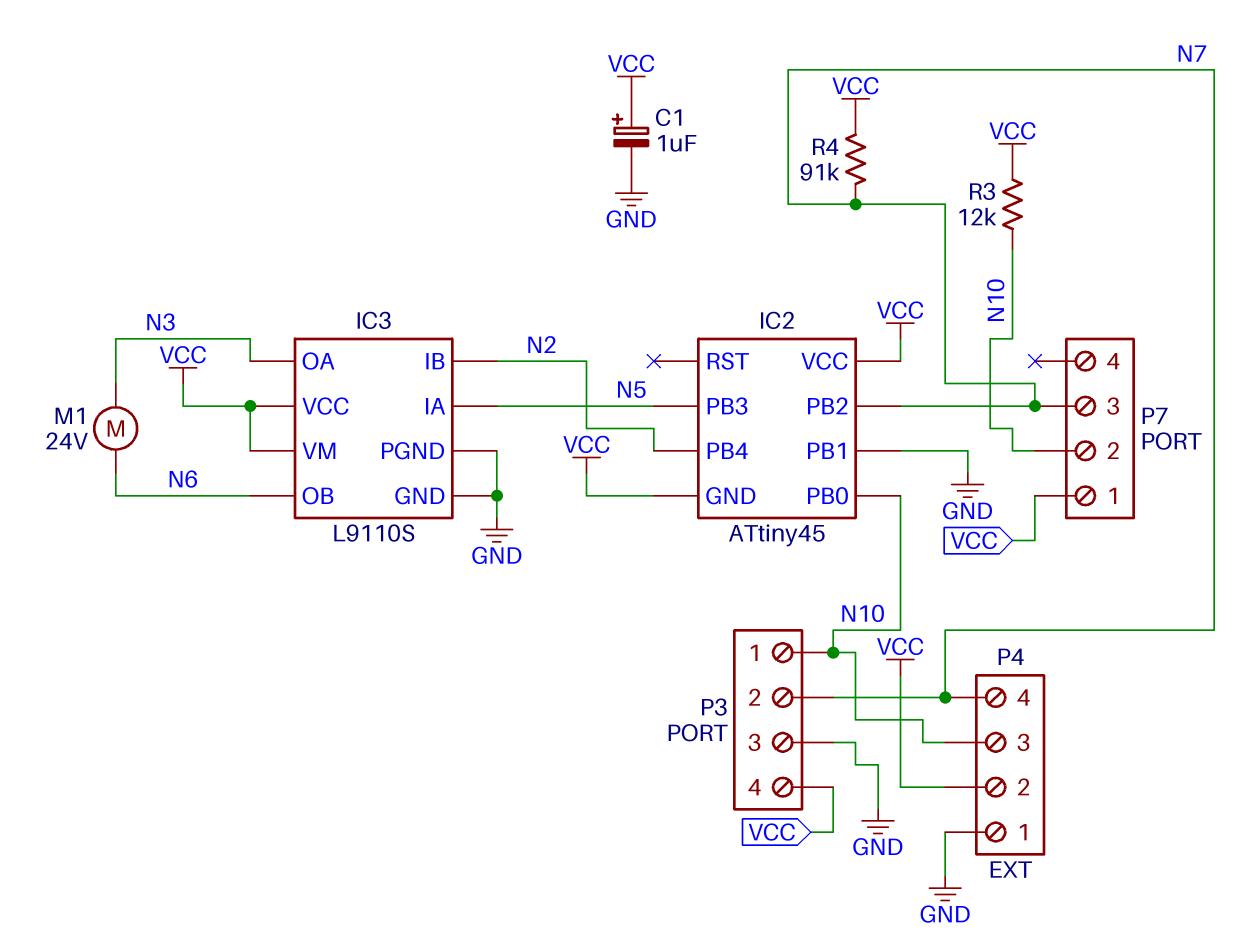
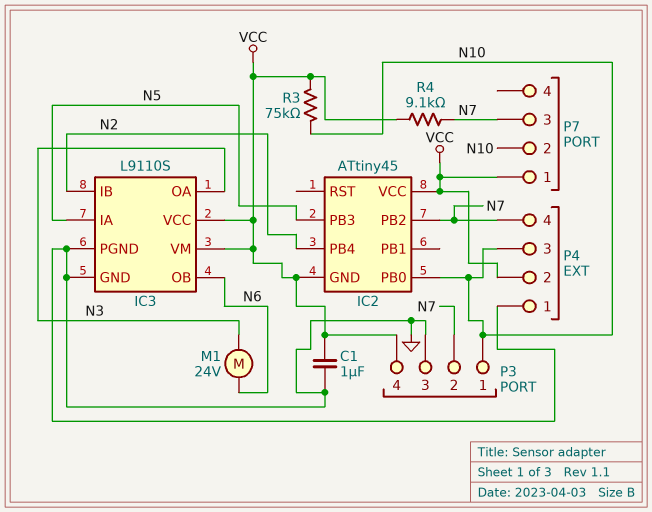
C1: 1uF (plus VCC, minus GND) -> 1uF (GND, VCC)
IC2 pin PB1: GND -> none
R3: 12k (N10, VCC) -> 75k (N10, VCC)
R4: 91k (N7, VCC) -> 9.1k (N7, VCC)

